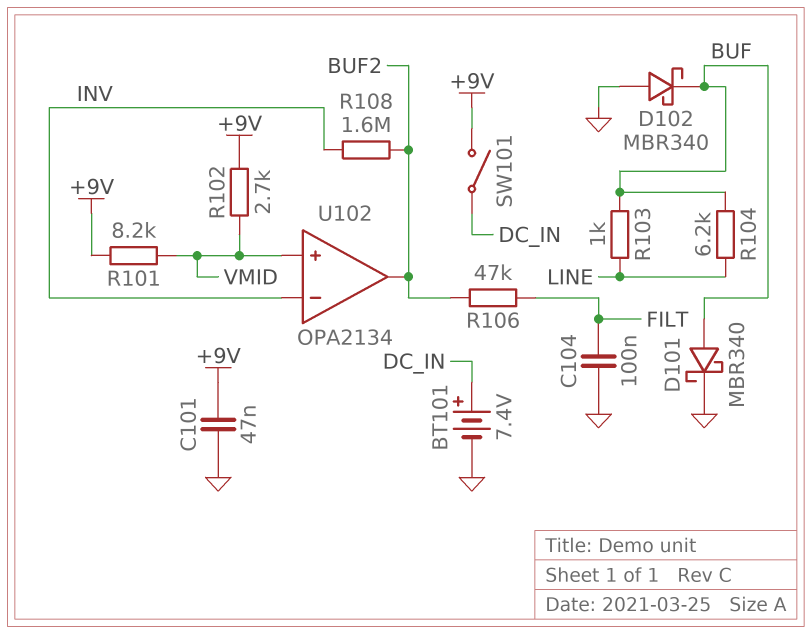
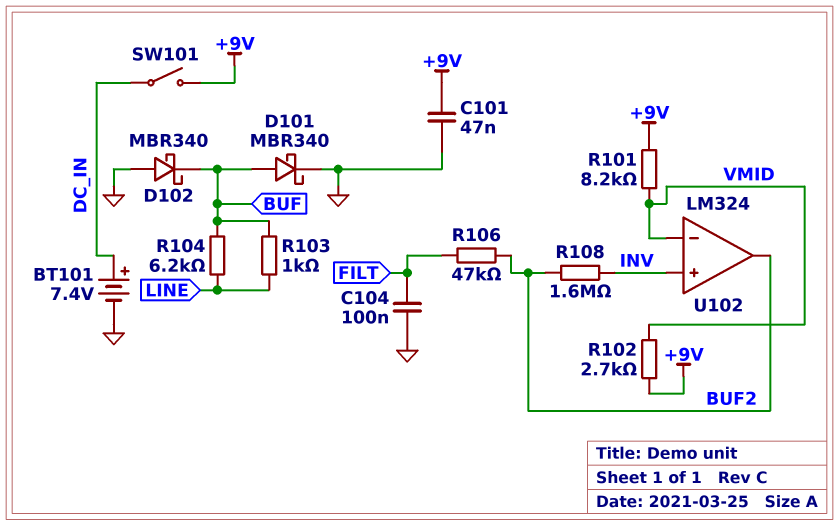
U102: OPA2134 -> LM324
U102 pin in+: VMID -> INV
U102 pin in-: INV -> VMID

